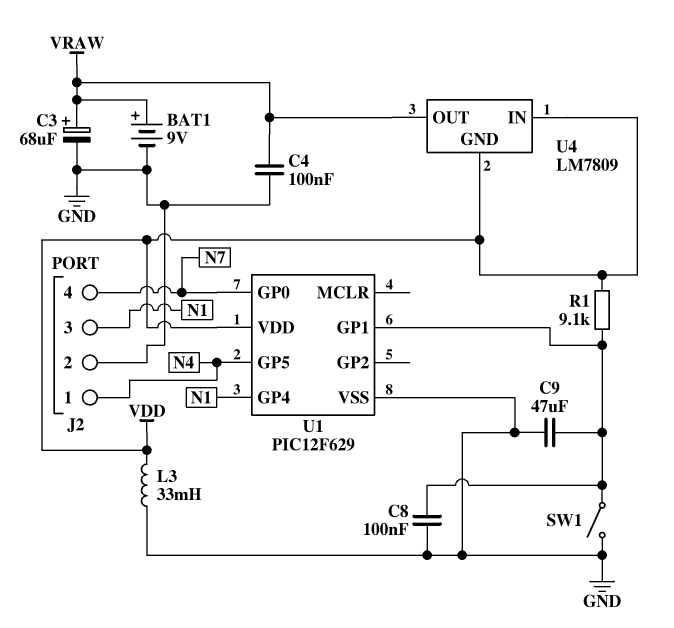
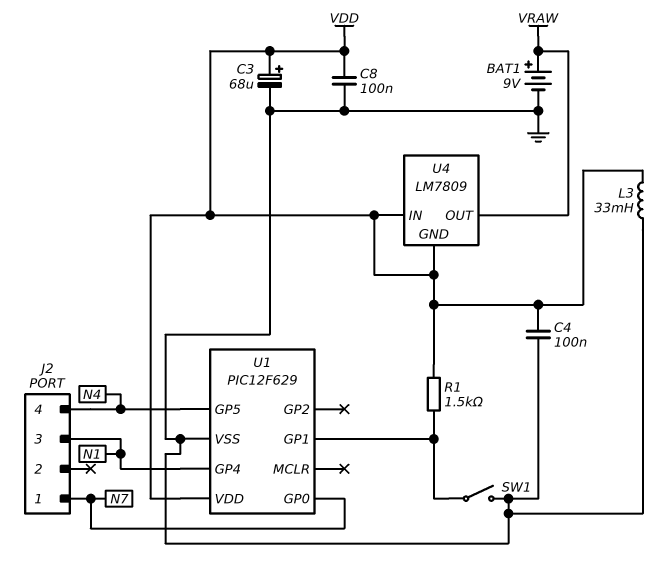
C3: 68uF (plus VRAW, minus GND) -> 68uF (plus VDD, minus GND)
C4: 100nF (GND, VRAW) -> 100nF (GND, VDD)
C8: 100nF (GND, U1/GP1) -> 100nF (GND, VDD)
C9: 47uF (GND, U1/GP1) -> none
J2 pin 1: N4 -> N7
J2 pin 2: GND -> none
J2 pin 4: N7 -> N4
R1: 9.1k (U1/GP1, VDD) -> 1.5k (U1/GP1, VDD)

